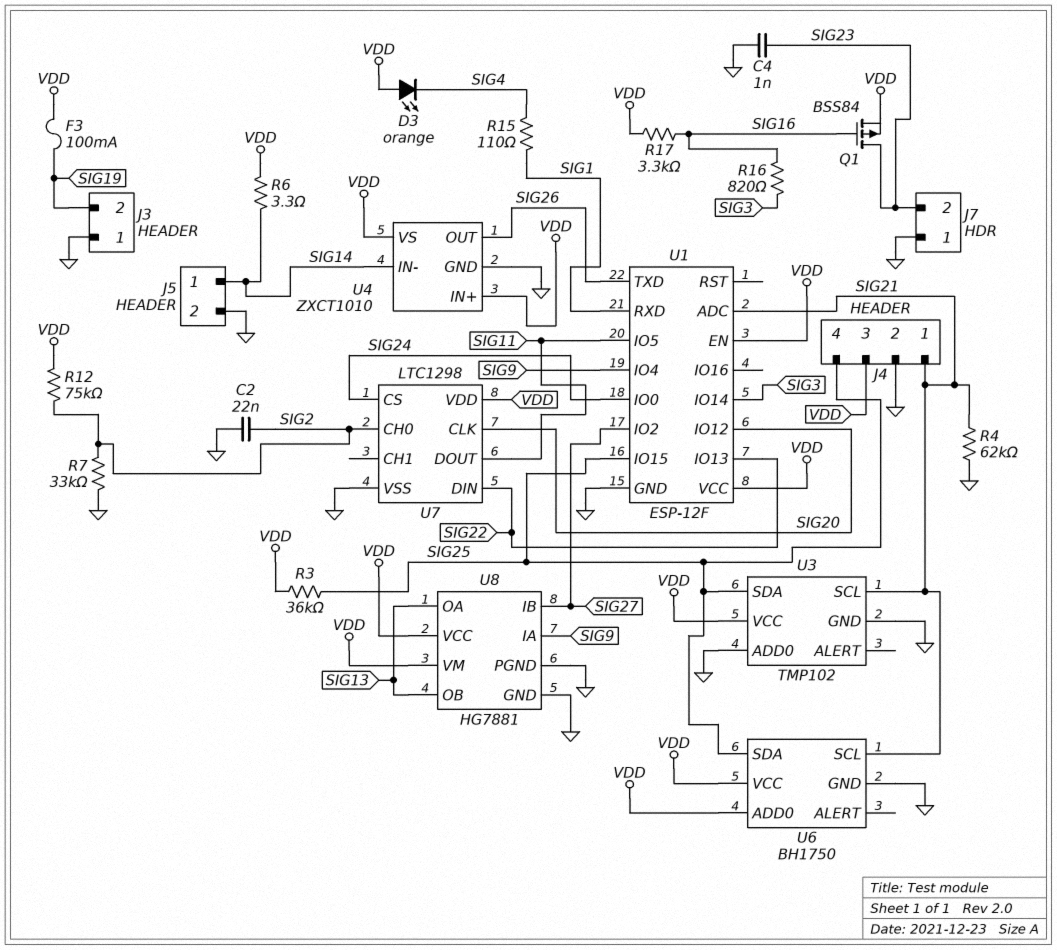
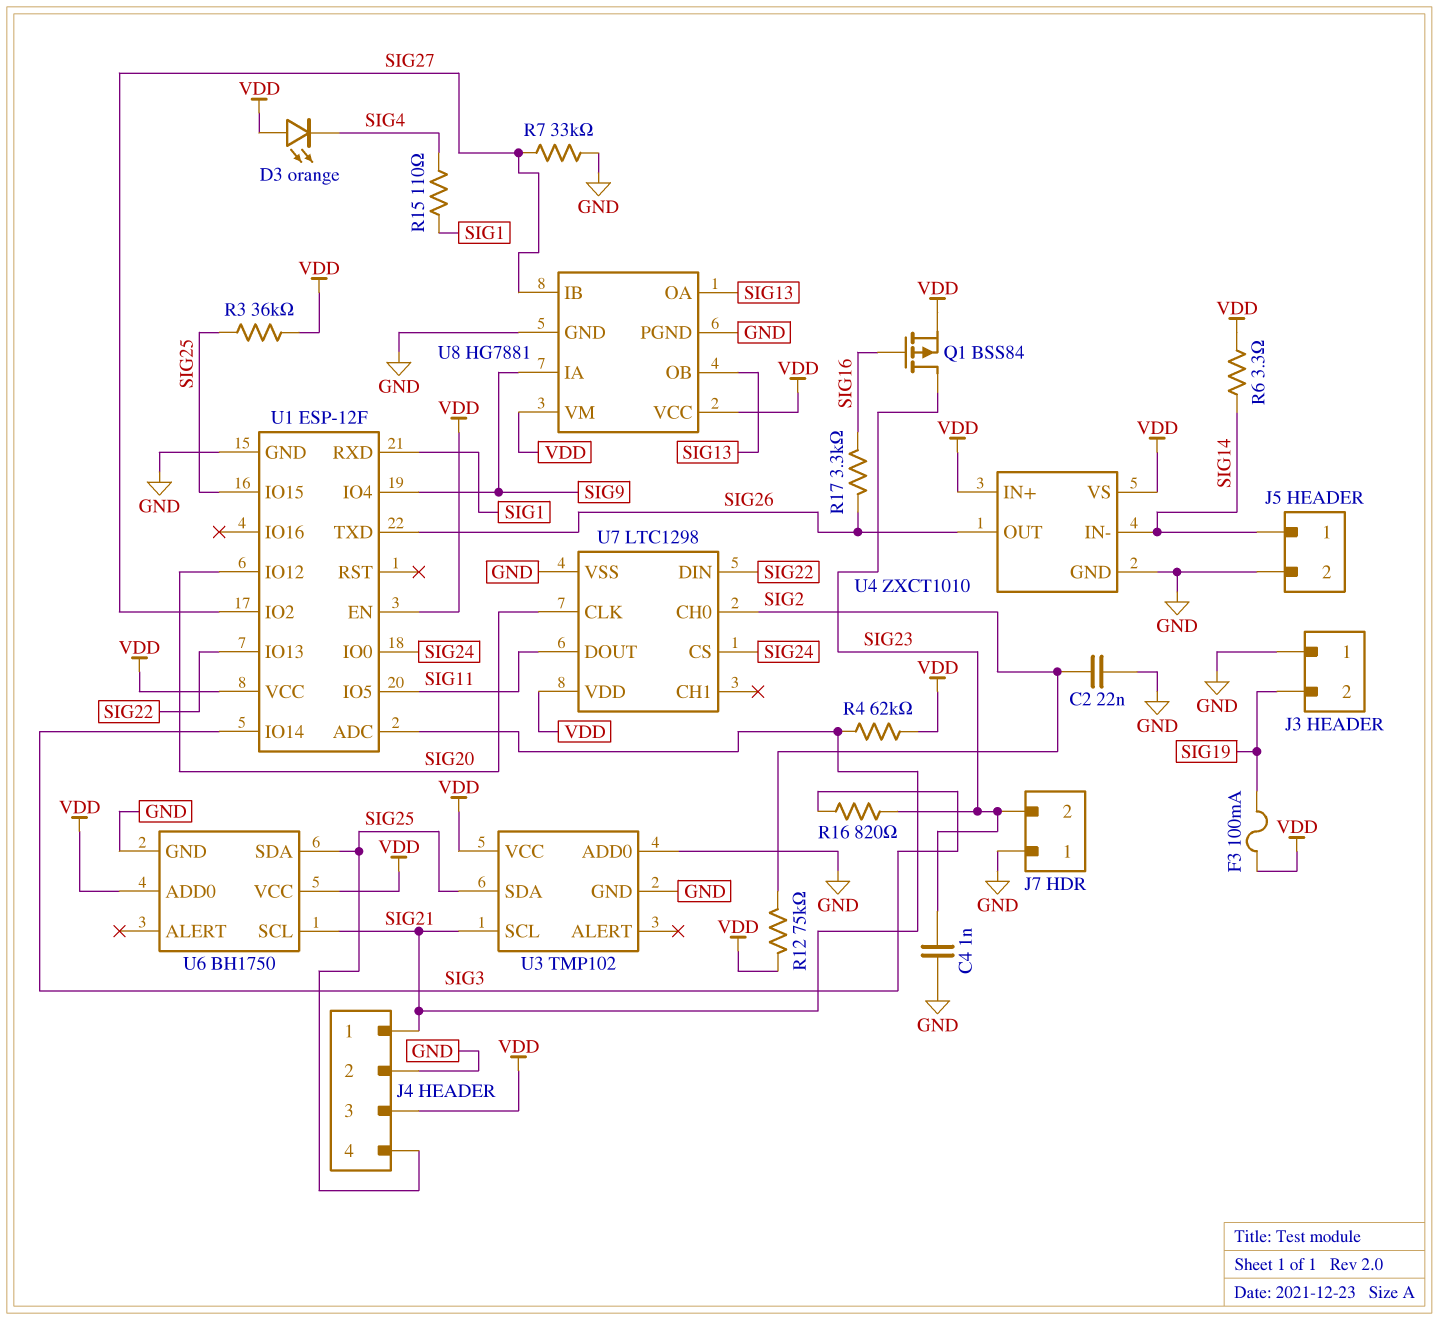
R4: 62k (GND, SIG21) -> 62k (SIG21, VDD)
R7: 33k (GND, SIG2) -> 33k (GND, SIG27)
R16: 820 (SIG3, SIG16) -> 820 (SIG3, SIG23)
R17: 3.3k (SIG16, VDD) -> 3.3k (SIG16, SIG26)

